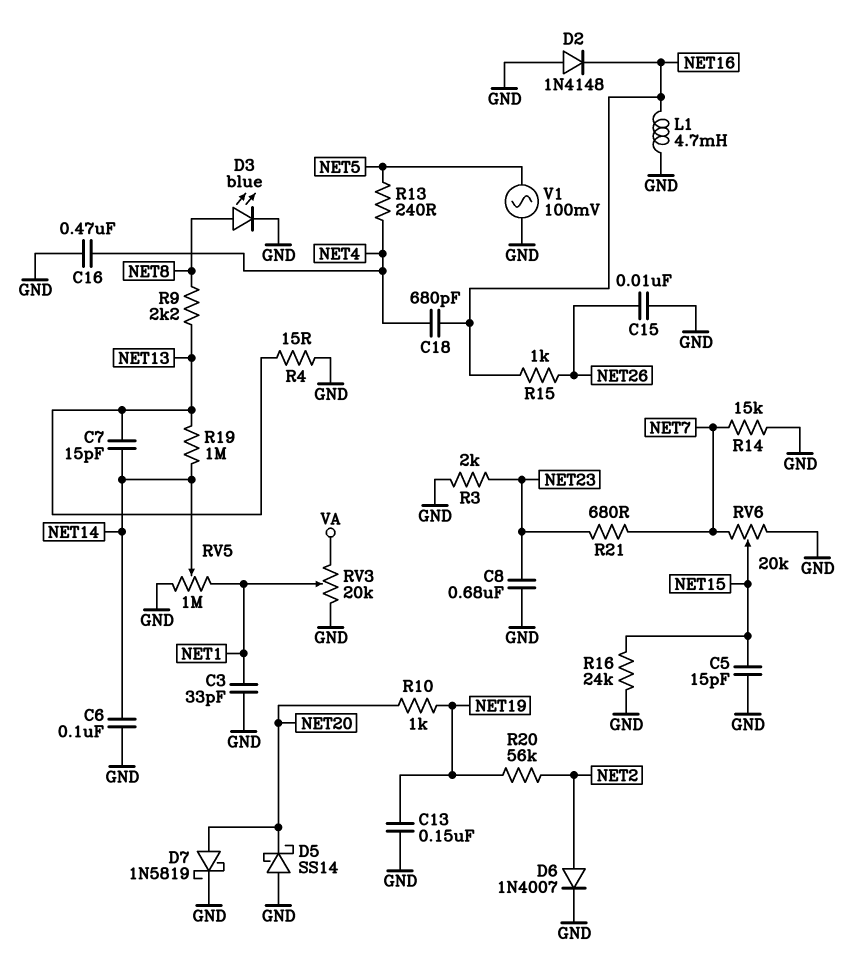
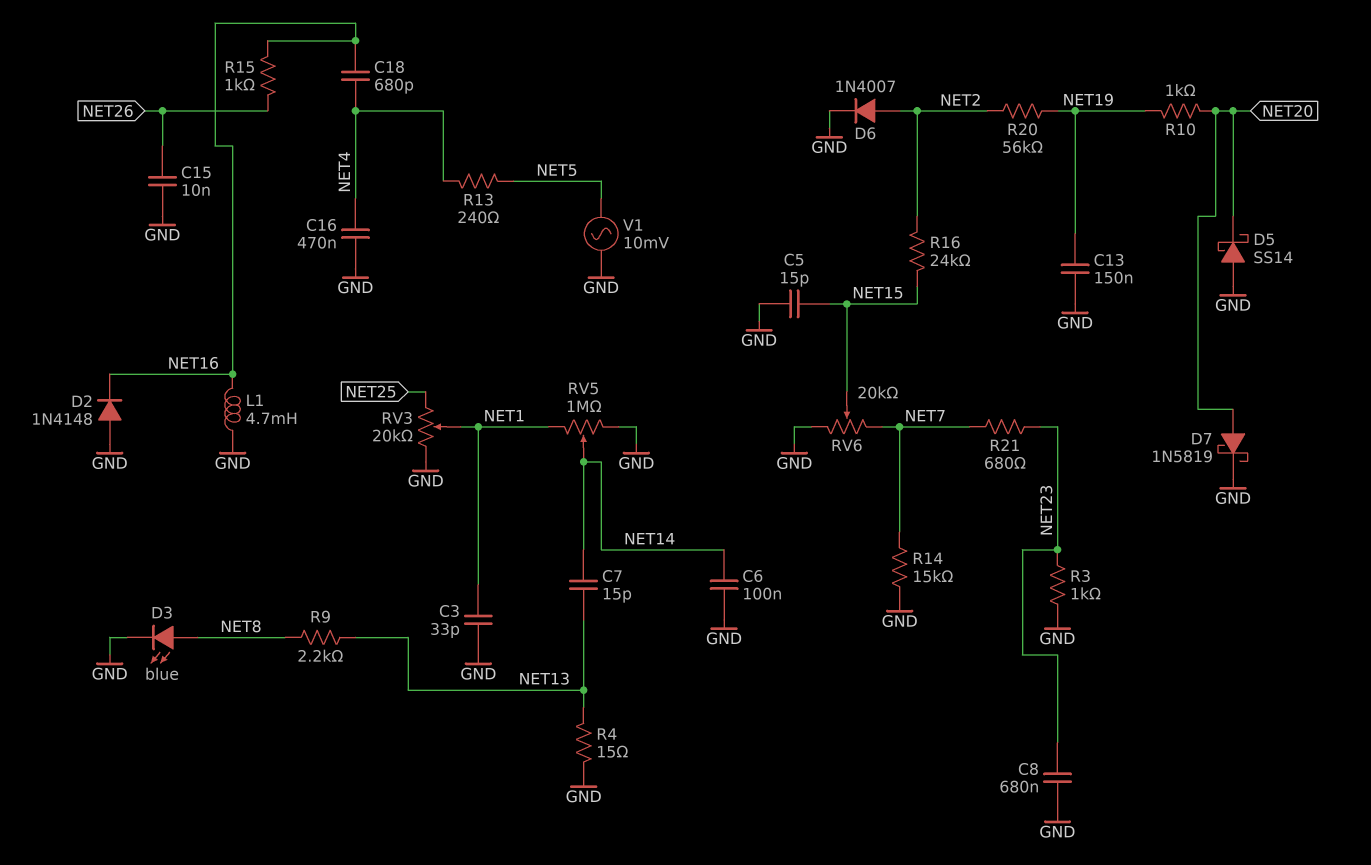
R3: 2k (GND, NET23) -> 1k (GND, NET23)
R16: 24k (GND, NET15) -> 24k (NET2, NET15)
R19: 1M (NET13, NET14) -> none
RV3: 20k (GND, VA, wiper NET1) -> 20k (GND, NET25, wiper NET1)
V1: AC 100mV (GND, NET5) -> AC 10mV (GND, NET5)

